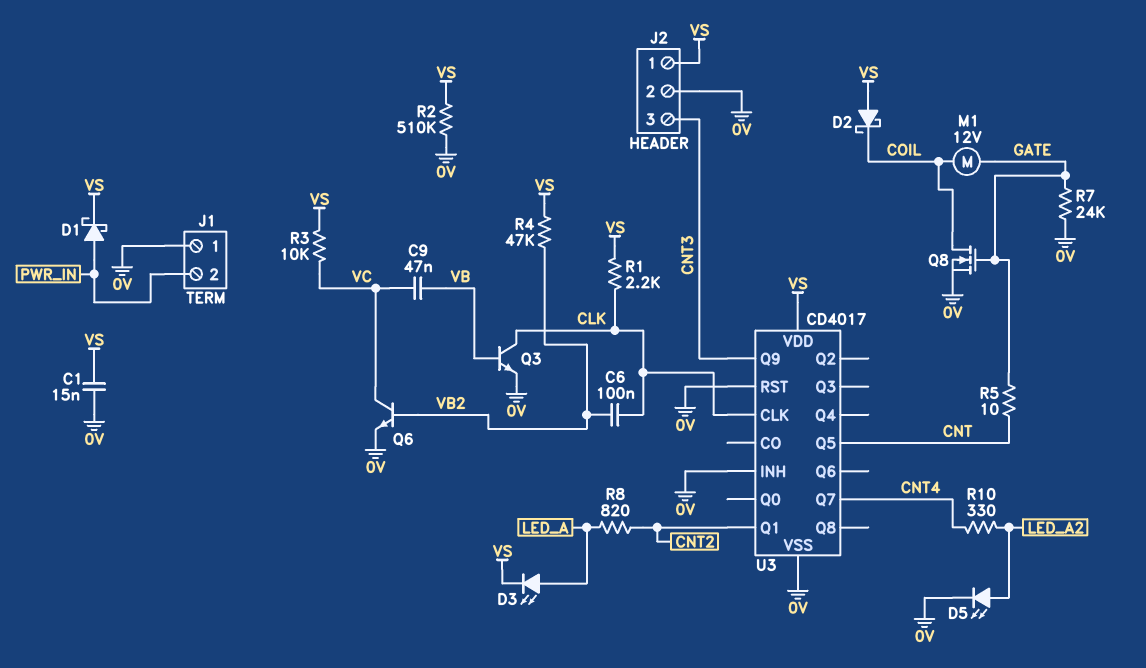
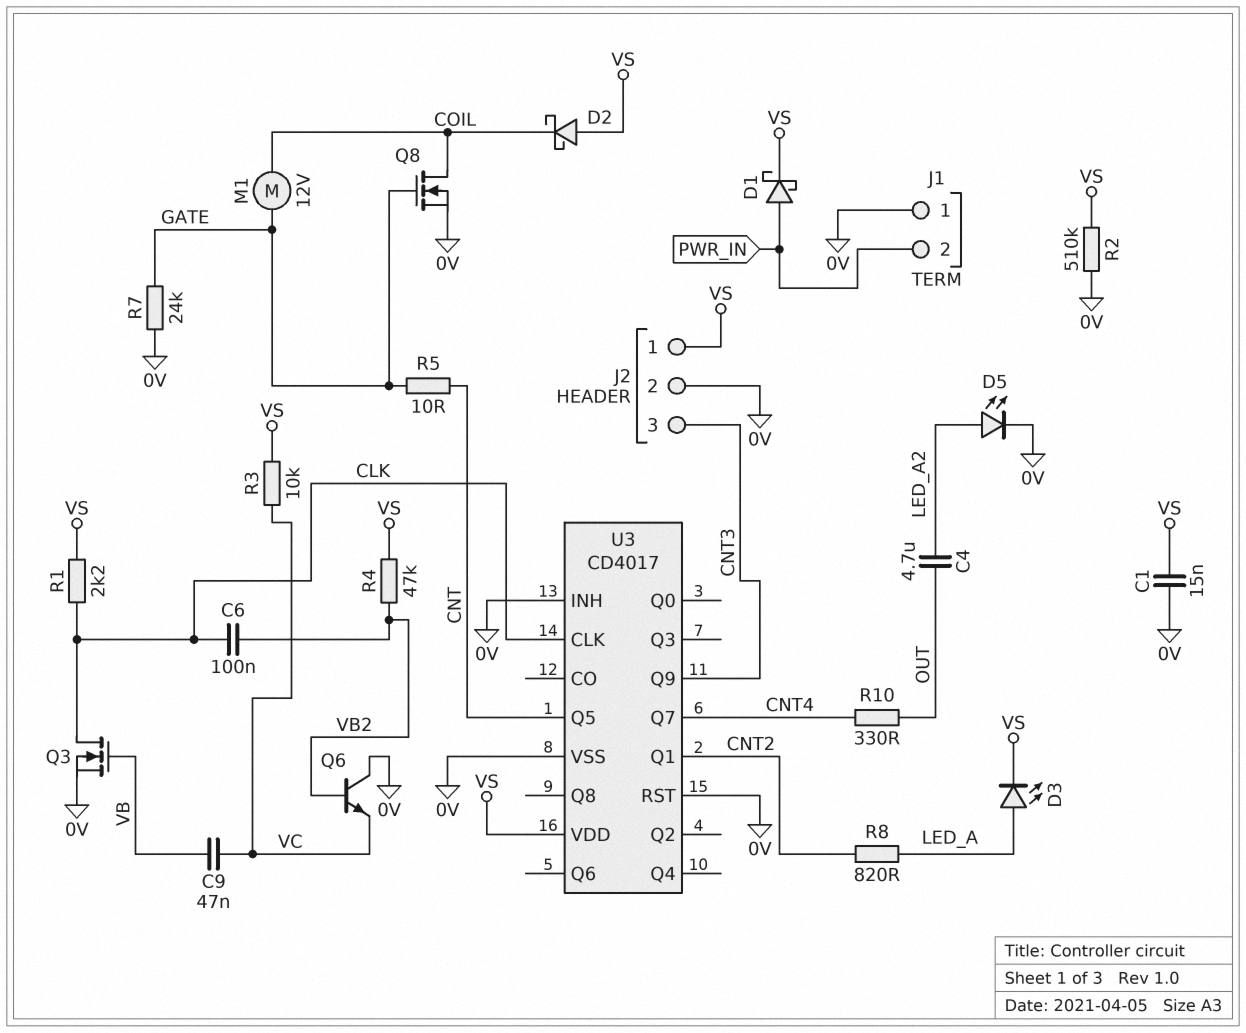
C4: none -> 4.7uF (LED_A2, OUT)
Q3: NPN (B VB, C CLK, E 0V) -> NMOS (G VB, D CLK, S 0V)
Q6: NPN (B VB2, C VC, E 0V) -> NPN (B VB2, C 0V, E VC)
R10: 330 (CNT4, LED_A2) -> 330 (CNT4, OUT)

